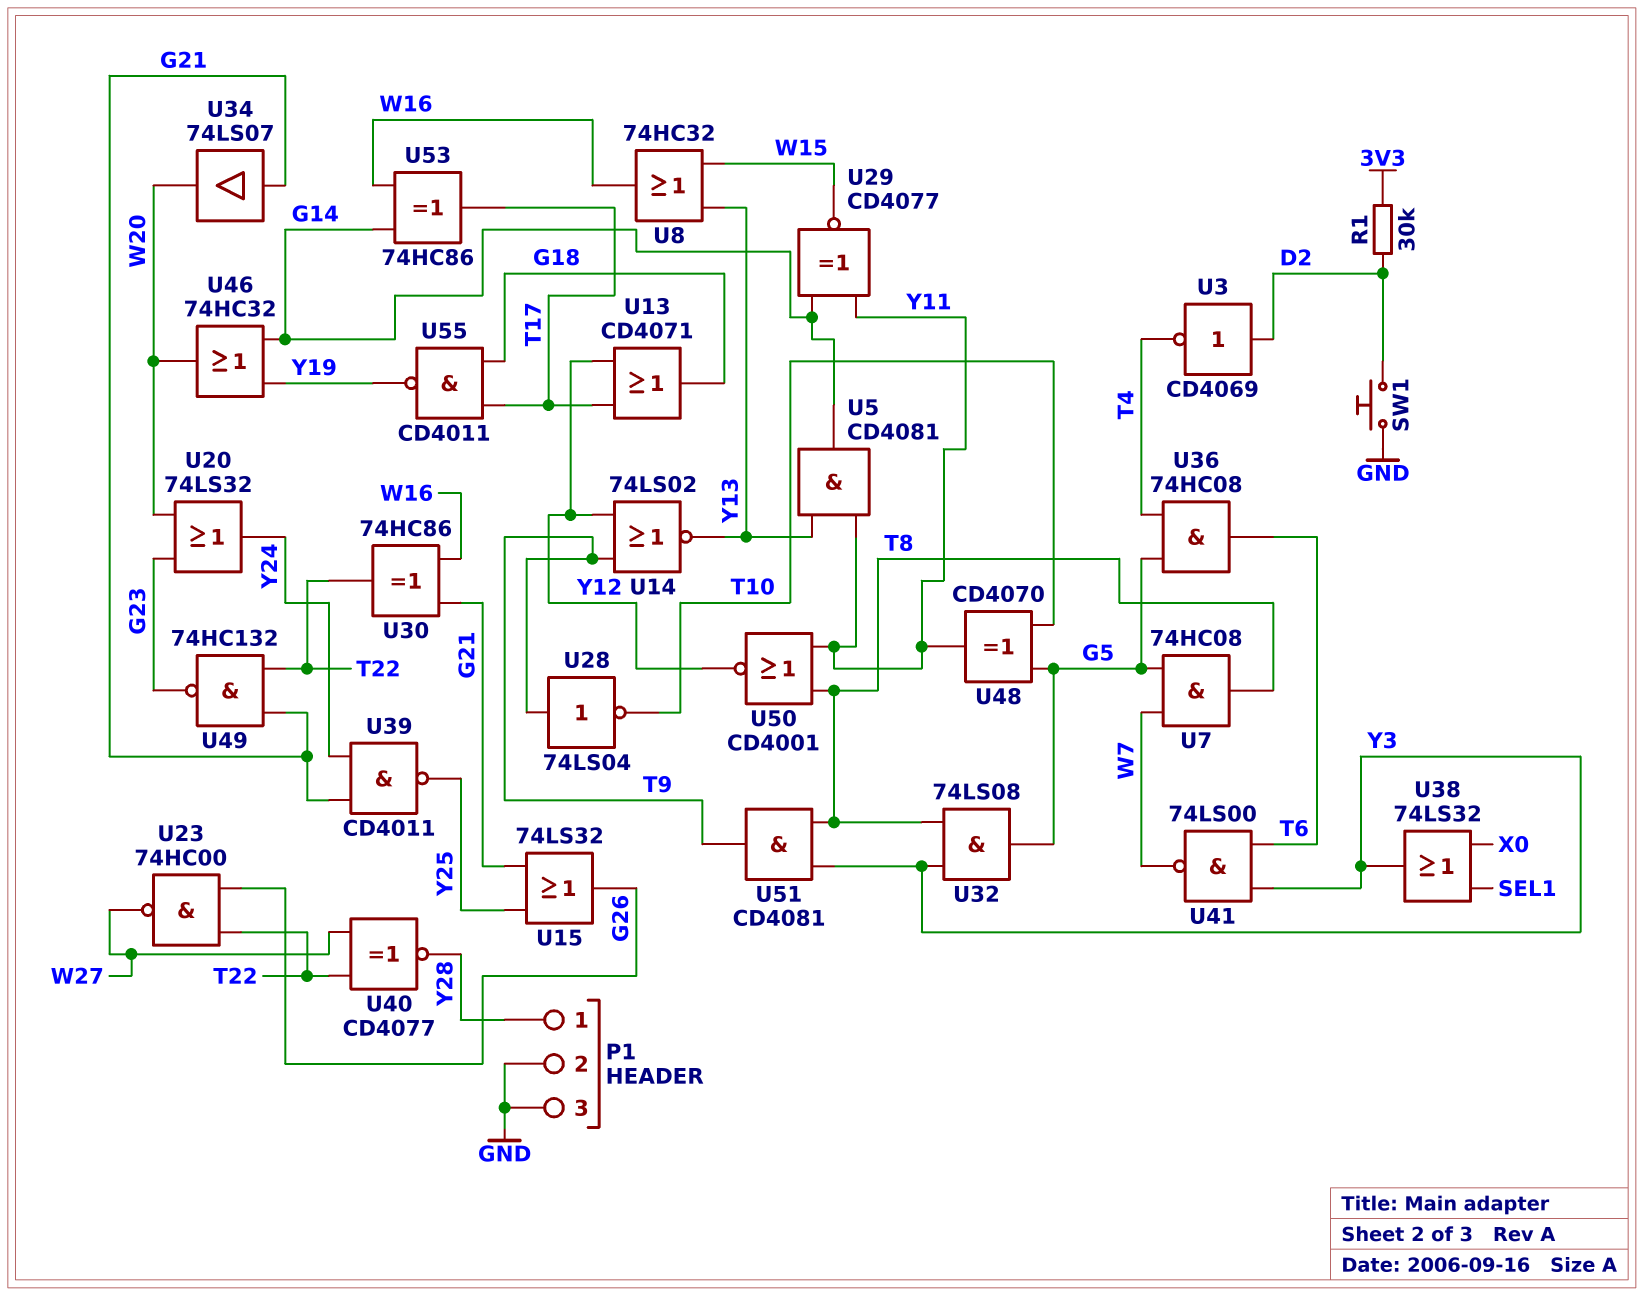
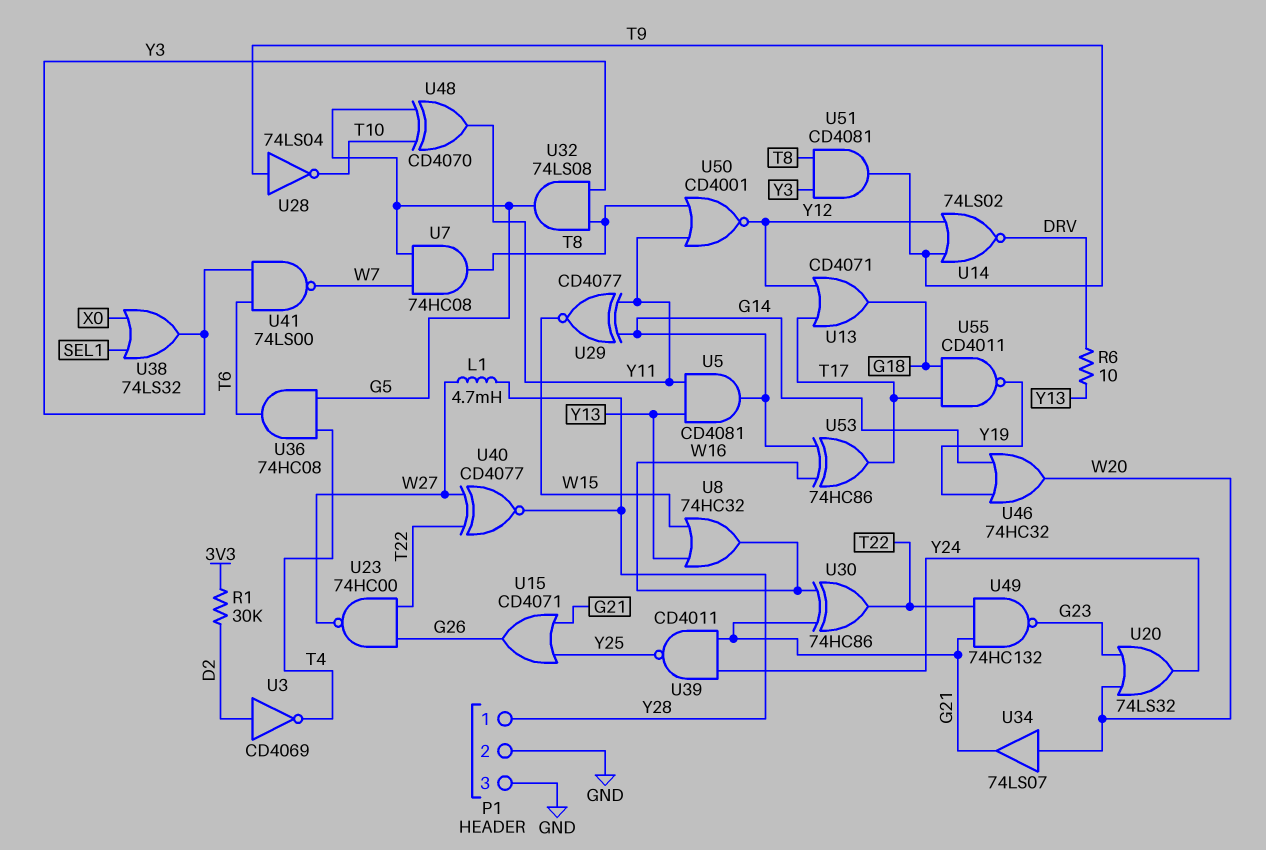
L1: none -> 4.7mH (W27, Y28)
R6: none -> 10 (DRV, Y13)
SW1: button (D2, GND) -> none
U14: NOR 74LS02 (in T9, in Y12, out Y13) -> NOR 74LS02 (in T9, in Y12, out DRV)
U15: OR 74LS32 (in G21, in Y25, out G26) -> OR CD4071 (in G21, in Y25, out G26)
U34: buffer 74LS07 (in G21, out W20) -> buffer 74LS07 (in W20, out G21)

